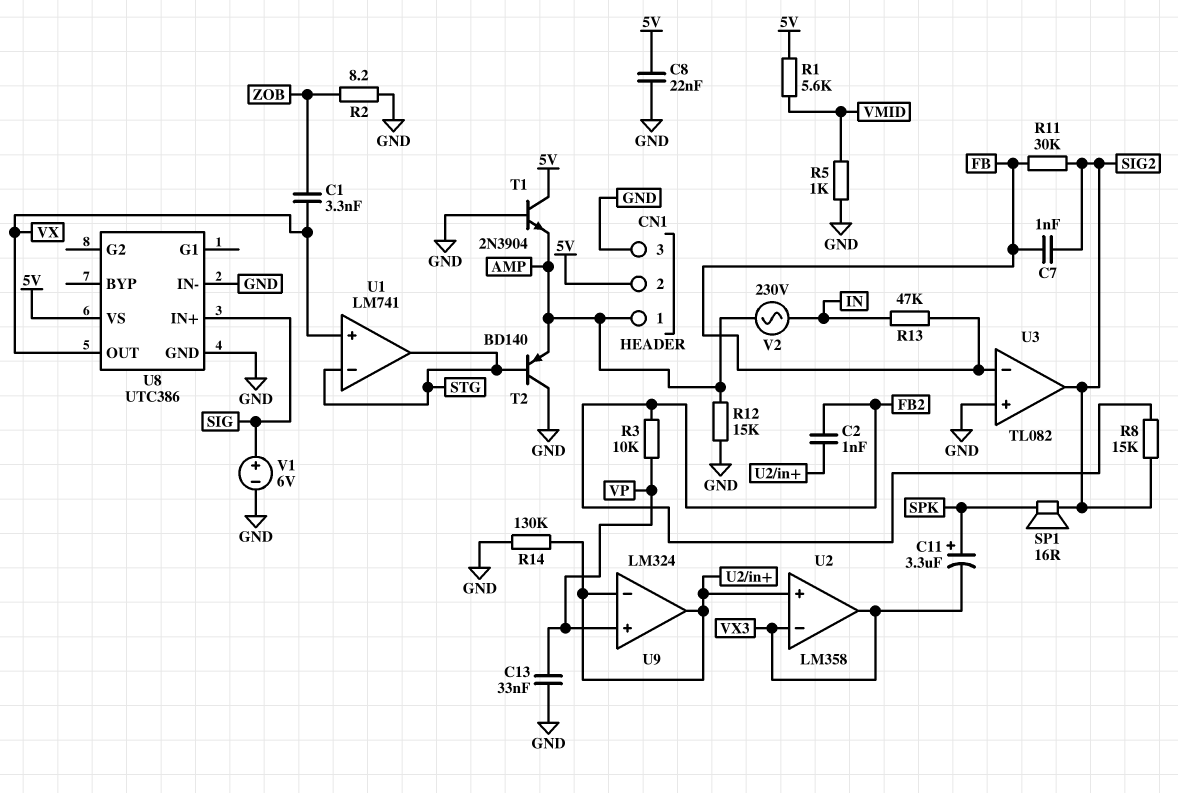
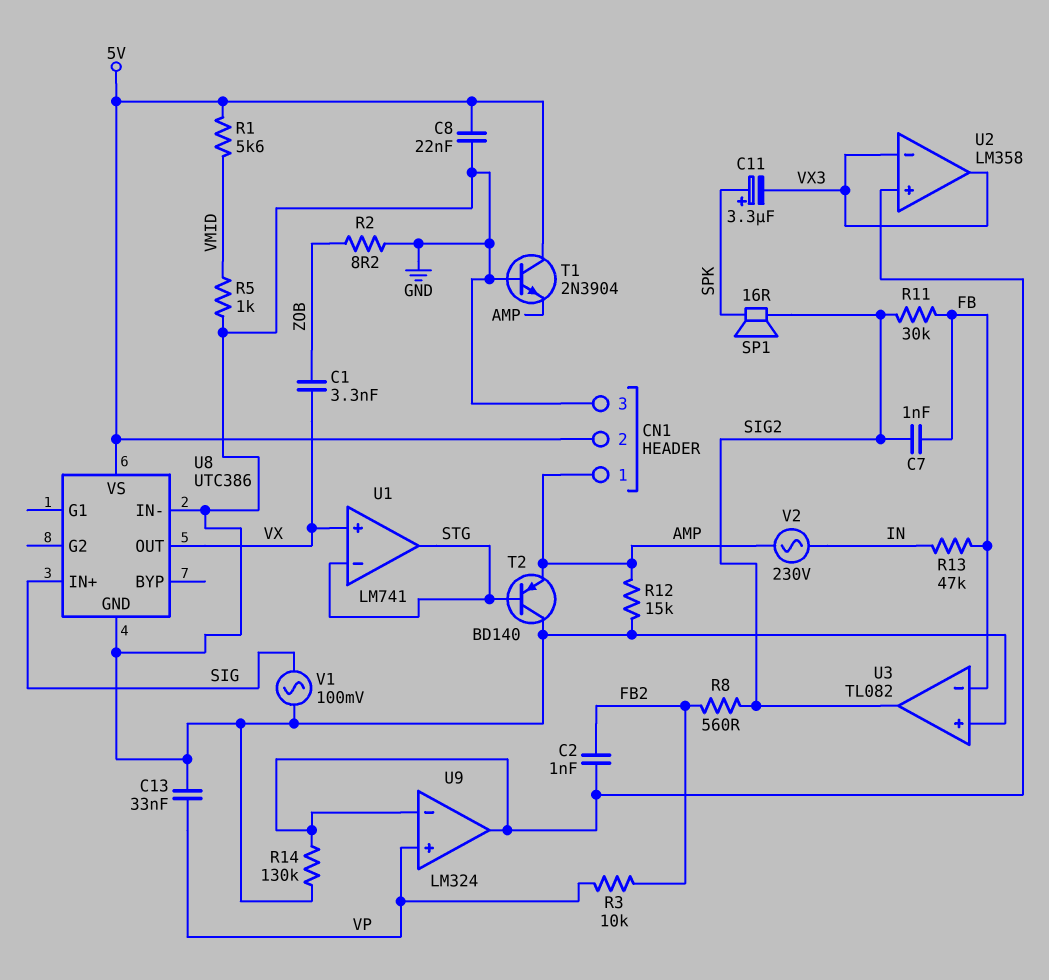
R8: 15k (FB2, SIG2) -> 560 (FB2, SIG2)
V1: 6V (plus SIG, minus GND) -> AC 100mV (GND, SIG)

